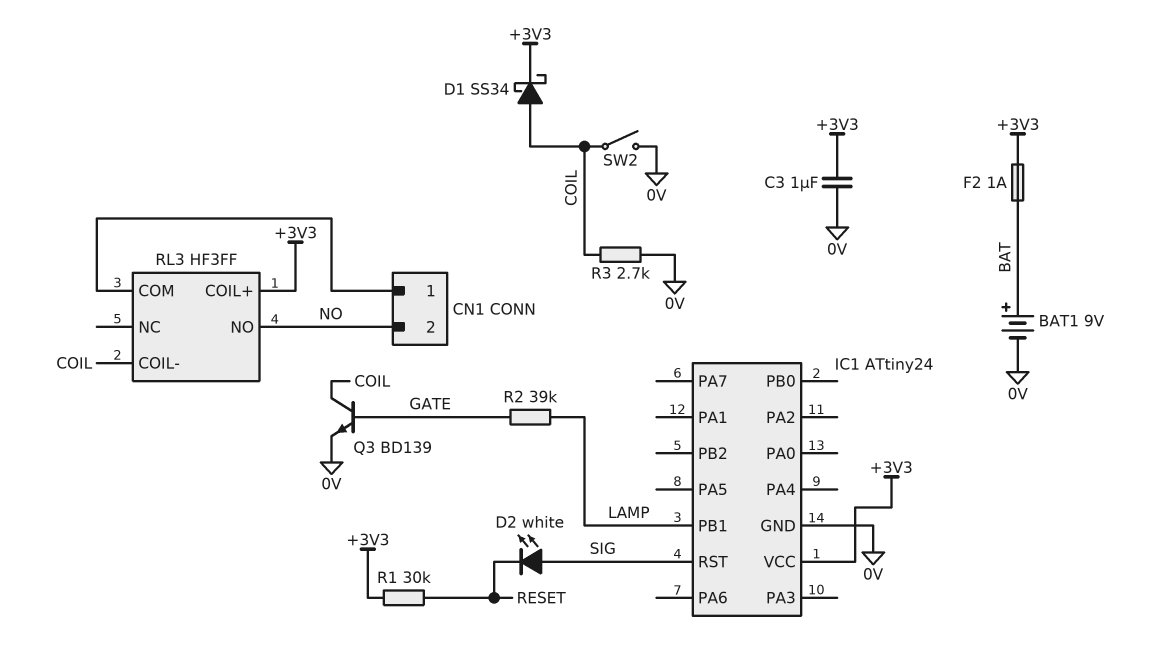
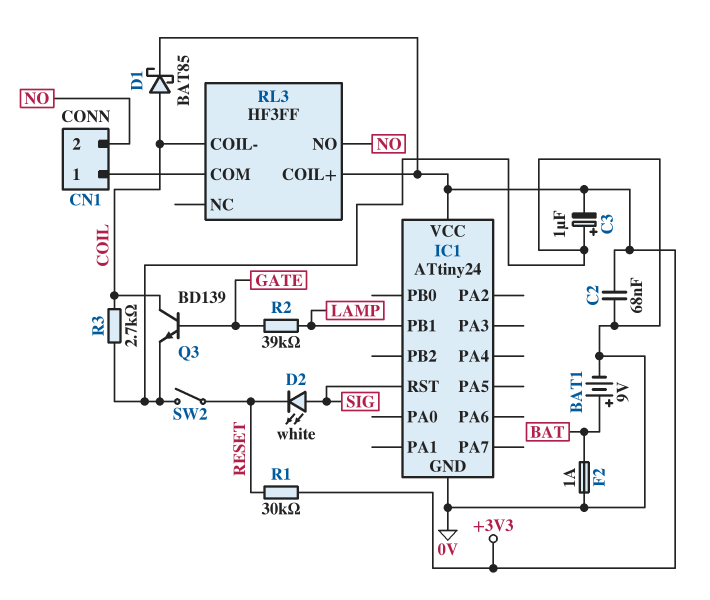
C2: none -> 68nF (+3V3, 0V)
C3: 1uF (+3V3, 0V) -> 1uF (plus 0V, minus +3V3)
D1: schottky SS34 (A COIL, K +3V3) -> schottky BAT85 (A COIL, K +3V3)
F2: 1A (+3V3, BAT) -> 1A (0V, BAT)
SW2: switch (0V, COIL) -> switch (0V, RESET)

